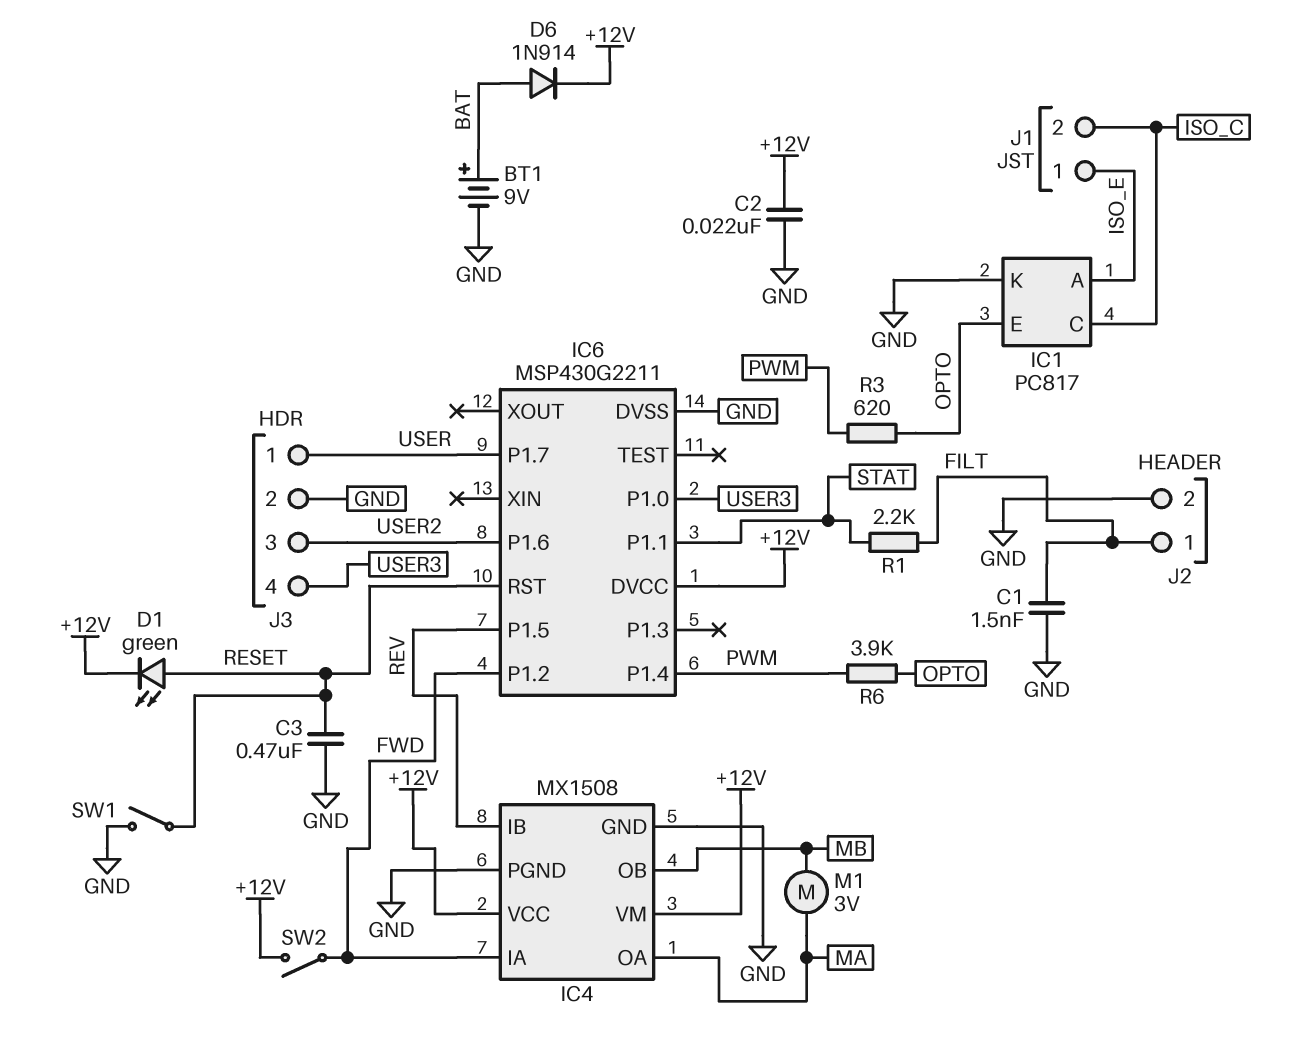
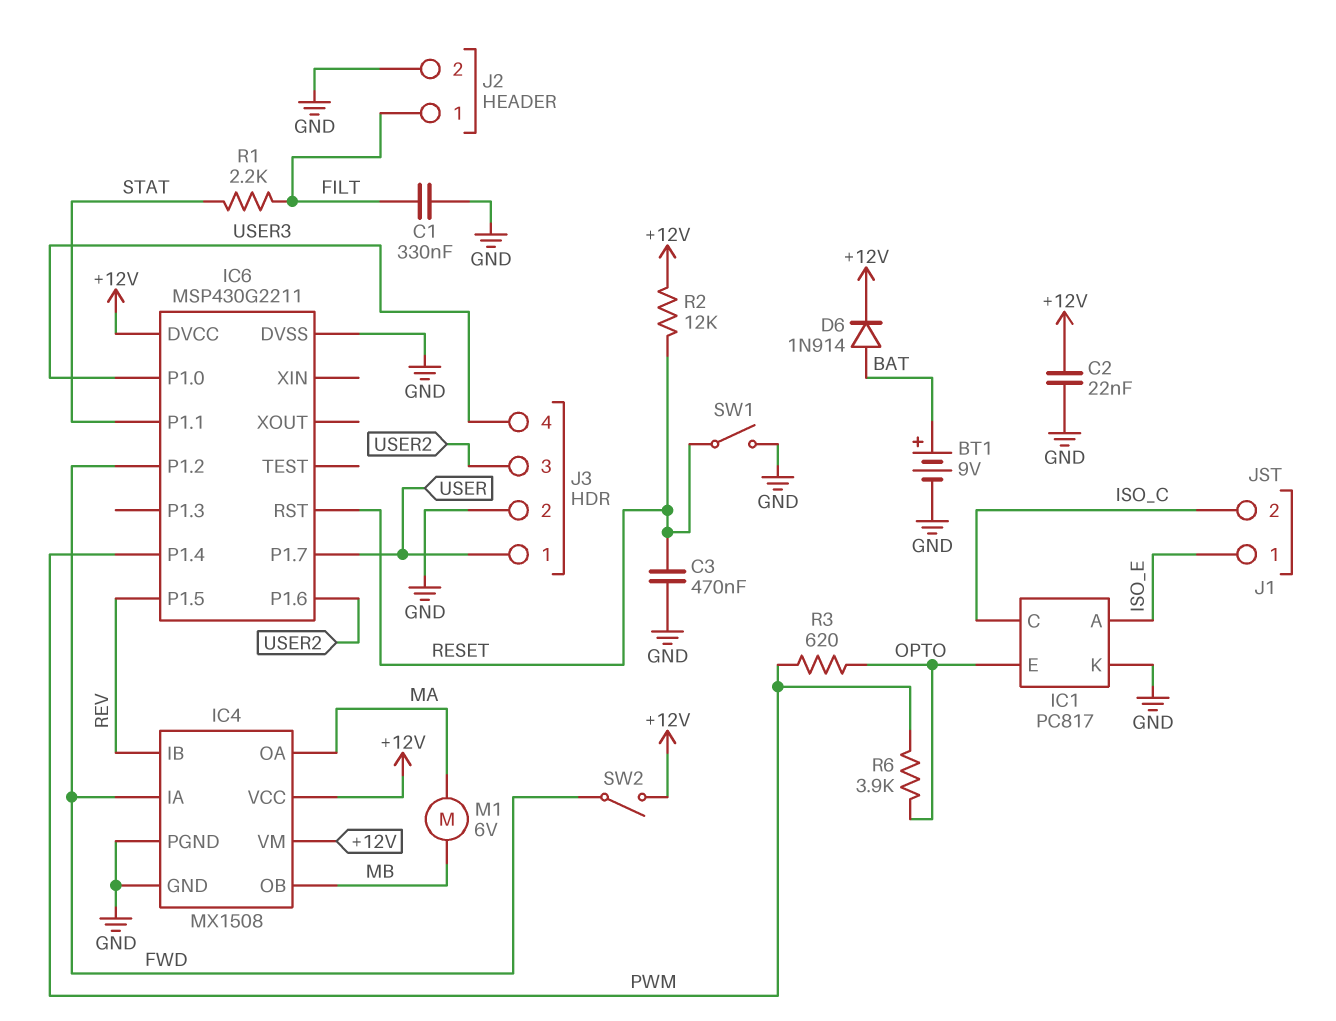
C1: 1.5nF (FILT, GND) -> 330nF (FILT, GND)
D1: LED green (A RESET, K +12V) -> none
M1: motor 3V (MA, MB) -> motor 6V (MA, MB)
R2: none -> 12k (+12V, RESET)

